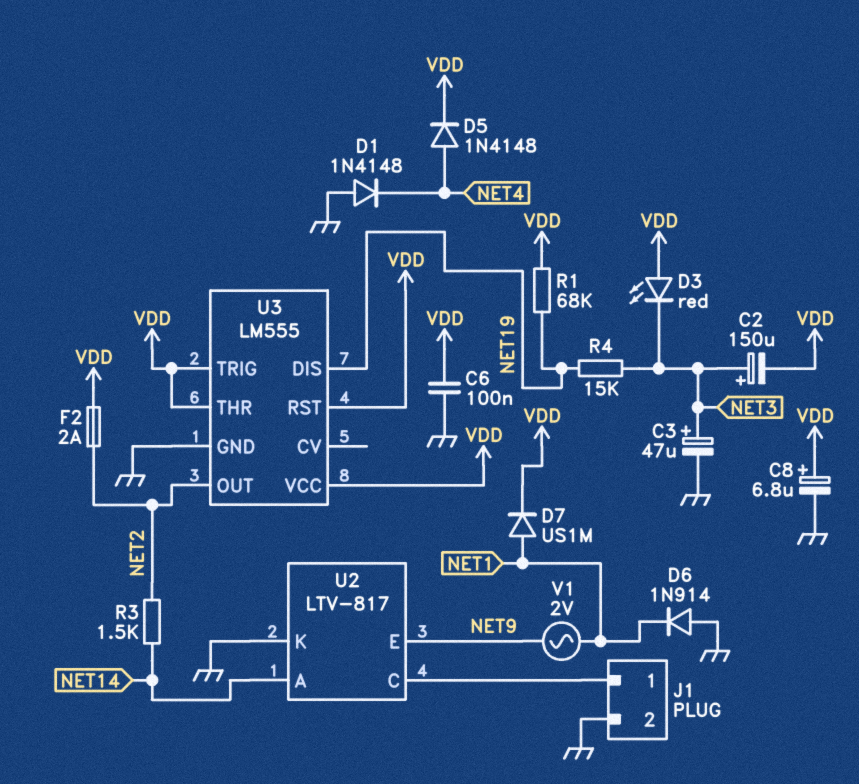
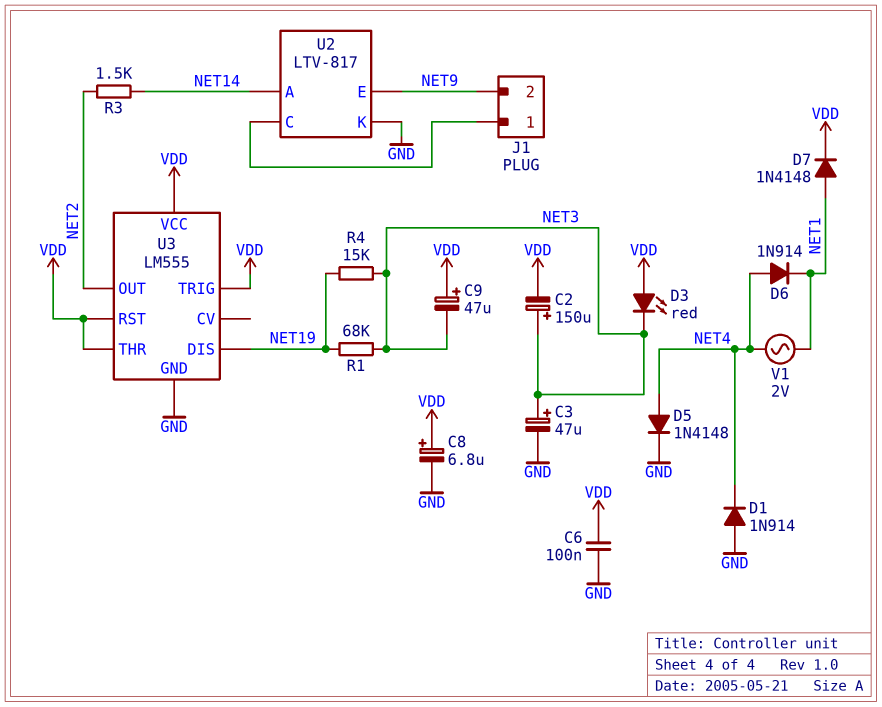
C9: none -> 47uF (plus VDD, minus NET3)
D1: diode 1N4148 (A GND, K NET4) -> diode 1N914 (A GND, K NET4)
D5: diode 1N4148 (A NET4, K VDD) -> diode 1N4148 (A NET4, K GND)
D6: diode 1N914 (A GND, K NET1) -> diode 1N914 (A NET4, K NET1)
D7: diode US1M (A NET1, K VDD) -> diode 1N4148 (A NET1, K VDD)
F2: 2A (NET2, VDD) -> none
J1 pin 2: GND -> NET9
R1: 68k (NET19, VDD) -> 68k (NET3, NET19)
V1: AC 2V (NET1, NET9) -> AC 2V (NET1, NET4)

